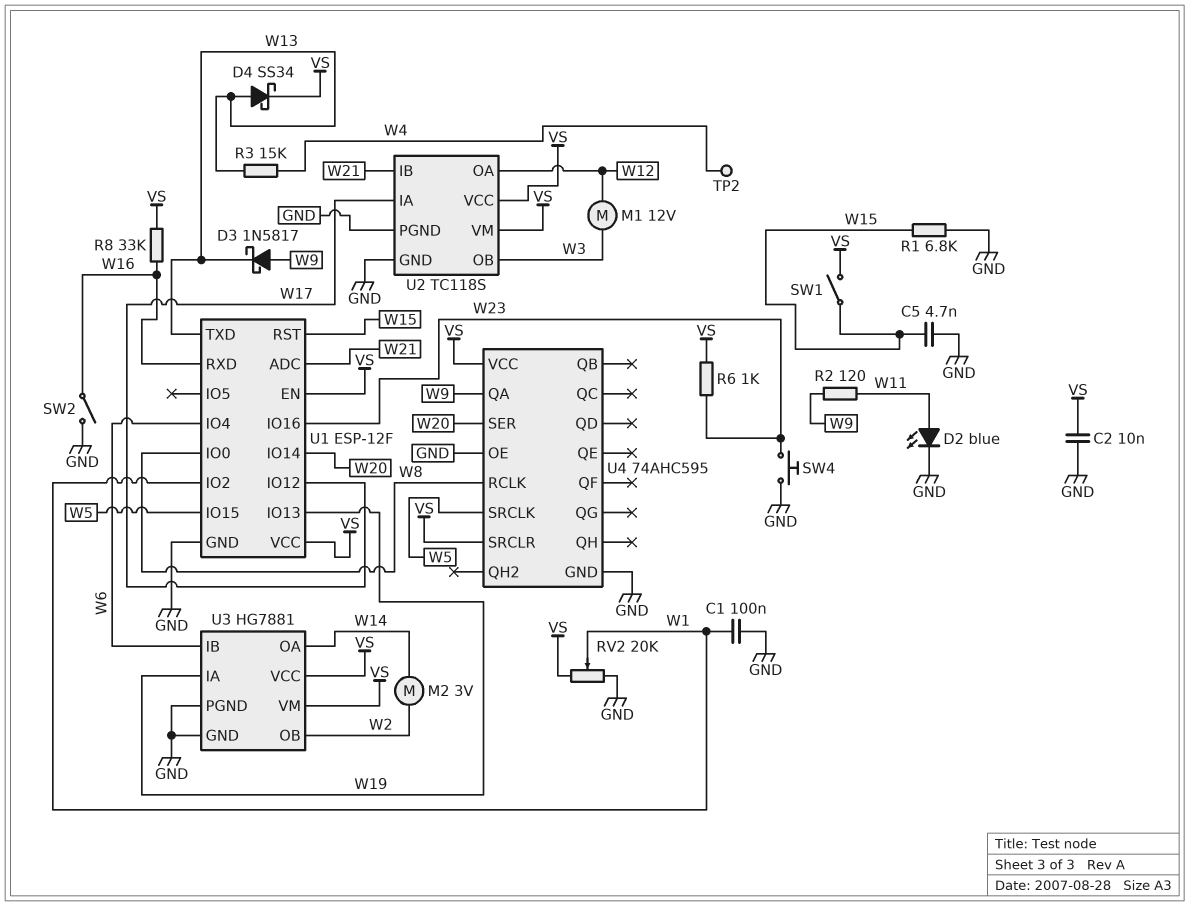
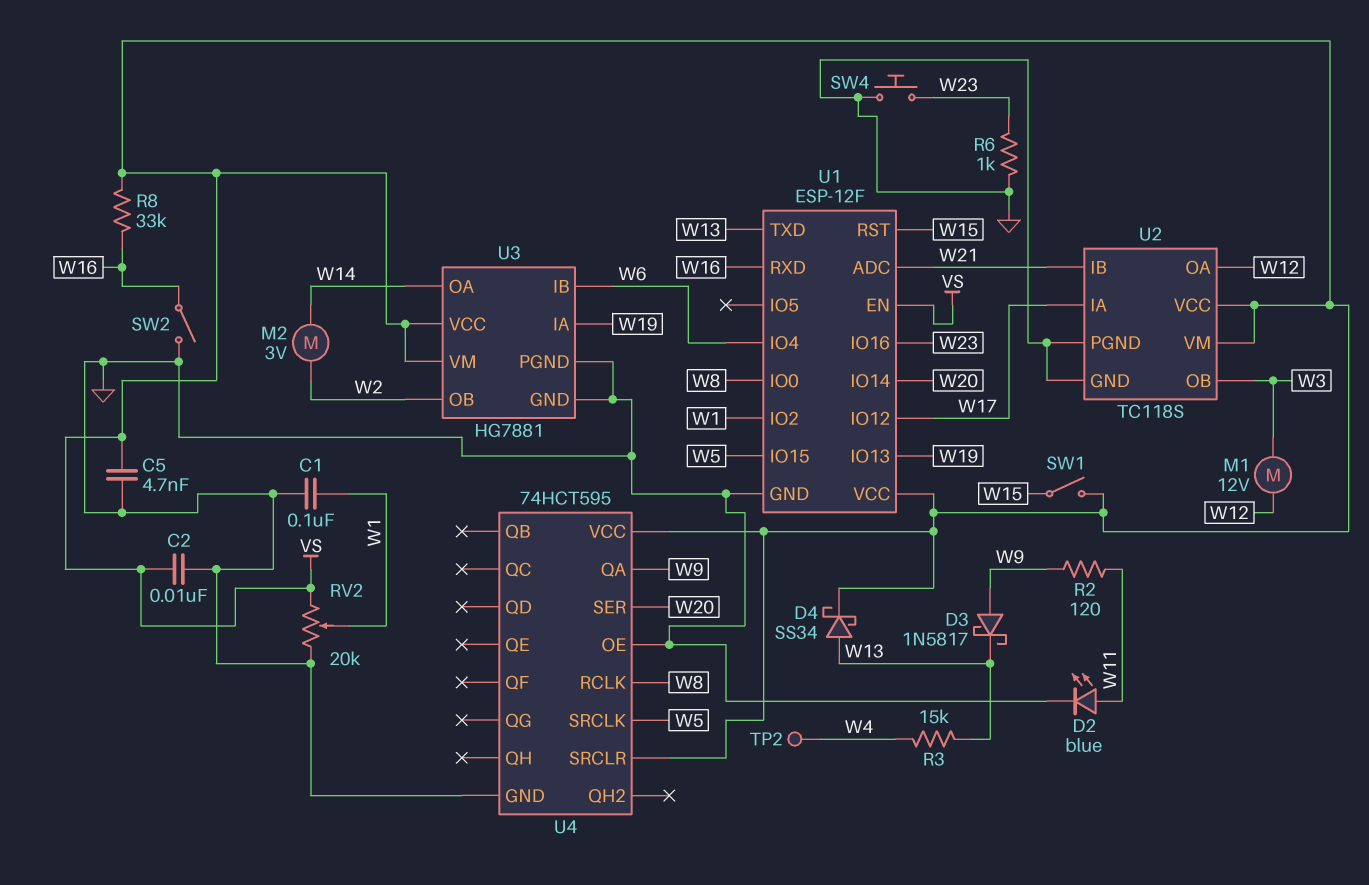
C5: 4.7nF (GND, W15) -> 4.7nF (GND, VS)
R1: 6.8k (GND, W15) -> none
R6: 1k (VS, W23) -> 1k (GND, W23)
U4: 74AHC595 -> 74HCT595

